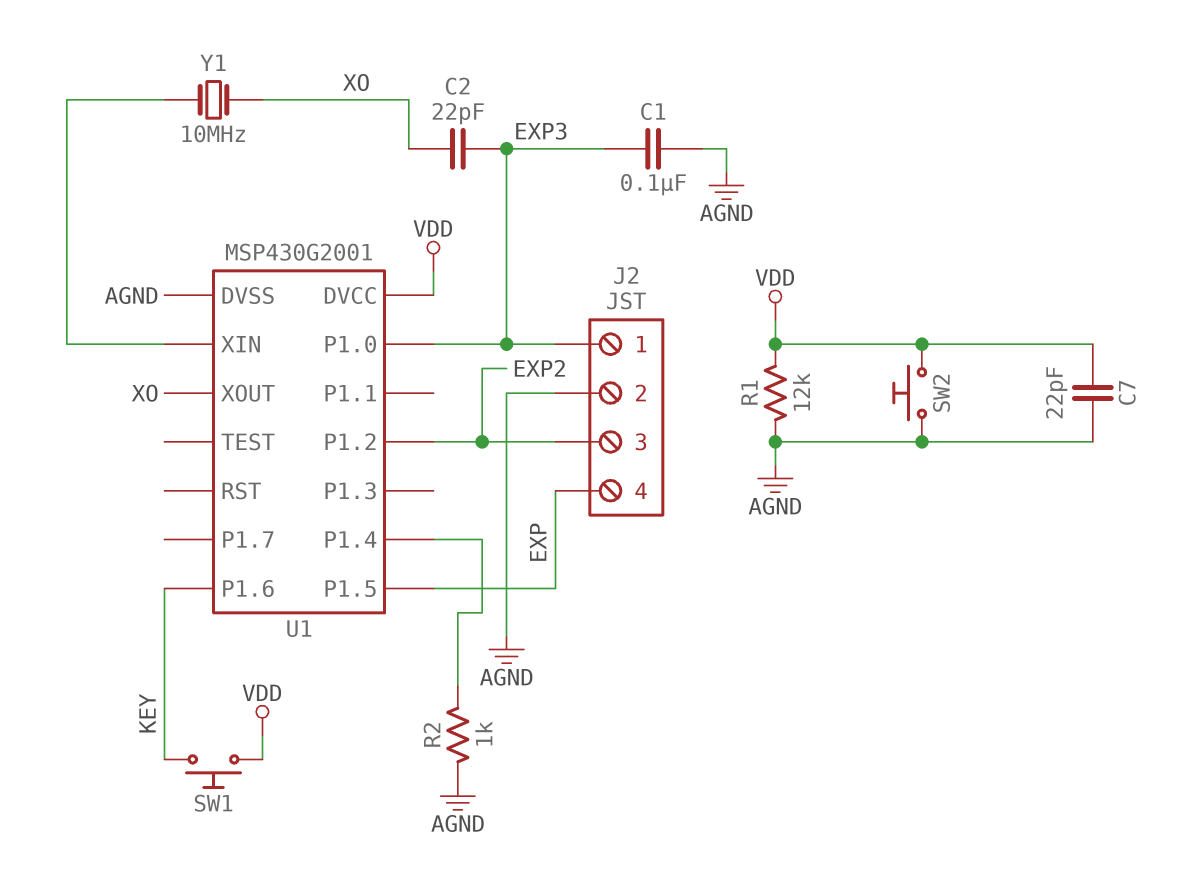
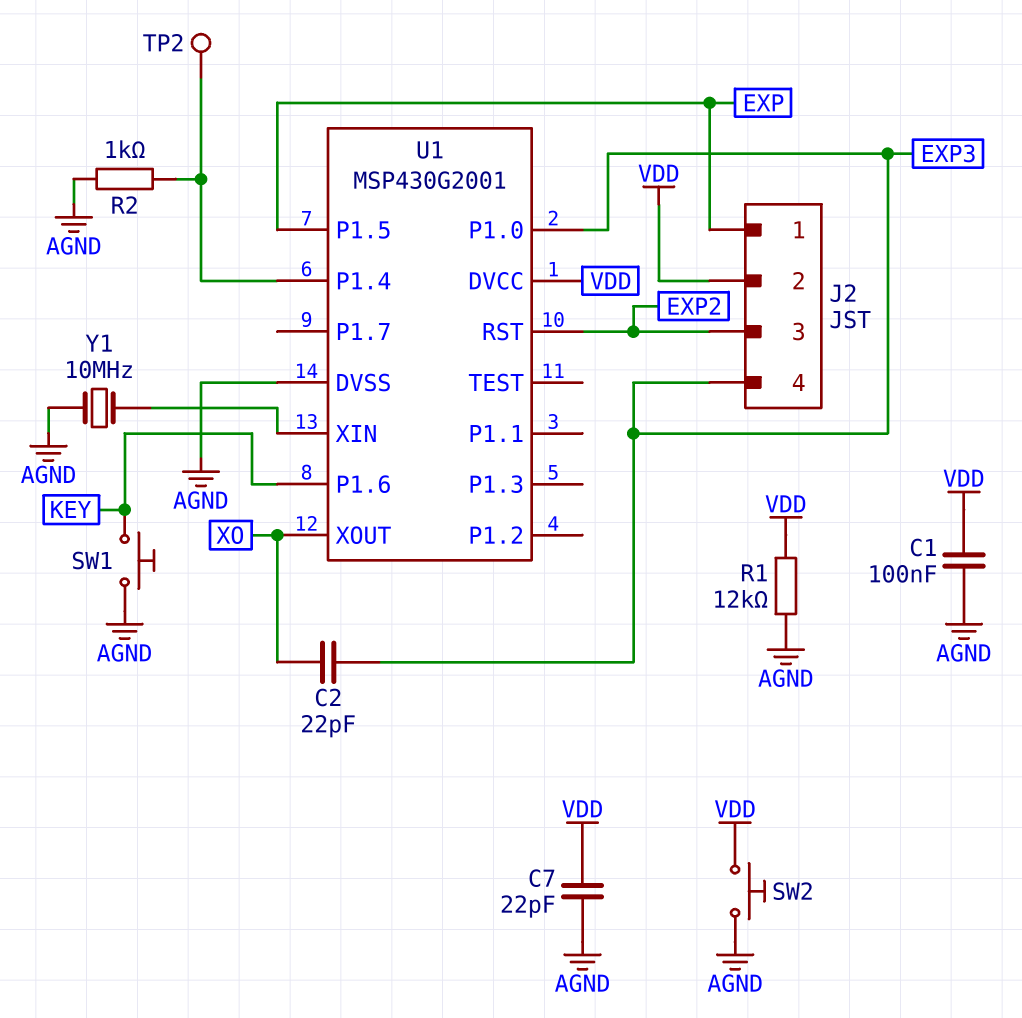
C1: 100nF (AGND, EXP3) -> 100nF (AGND, VDD)
J2 pin 1: EXP3 -> EXP
J2 pin 2: AGND -> VDD
J2 pin 4: EXP -> EXP3
SW1: button (KEY, VDD) -> button (AGND, KEY)
TP2: none -> test point (U1/P1.4)
U1 pin P1.2: EXP2 -> none
U1 pin RST: none -> EXP2
Y1: 10MHz (U1/XIN, XO) -> 10MHz (AGND, U1/XIN)

